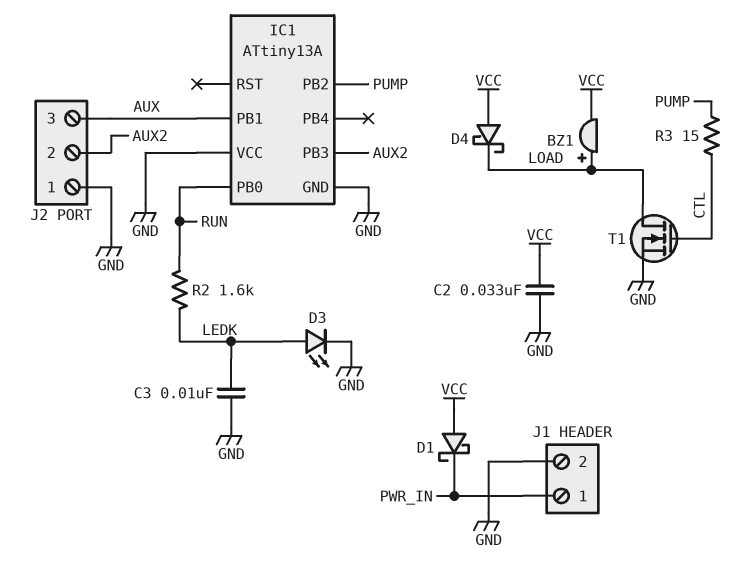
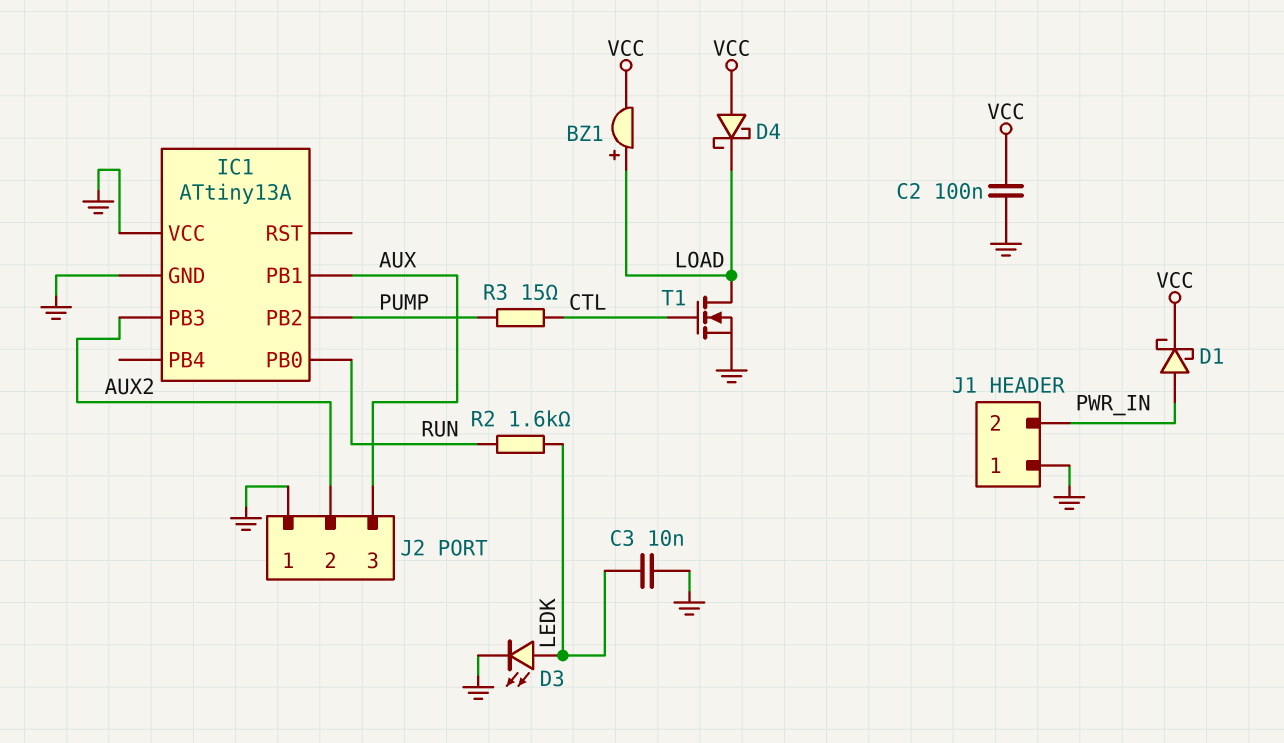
C2: 33nF (GND, VCC) -> 100nF (GND, VCC)
D1: schottky (A VCC, K PWR_IN) -> schottky (A PWR_IN, K VCC)
J1 pin 1: PWR_IN -> GND
J1 pin 2: GND -> PWR_IN

